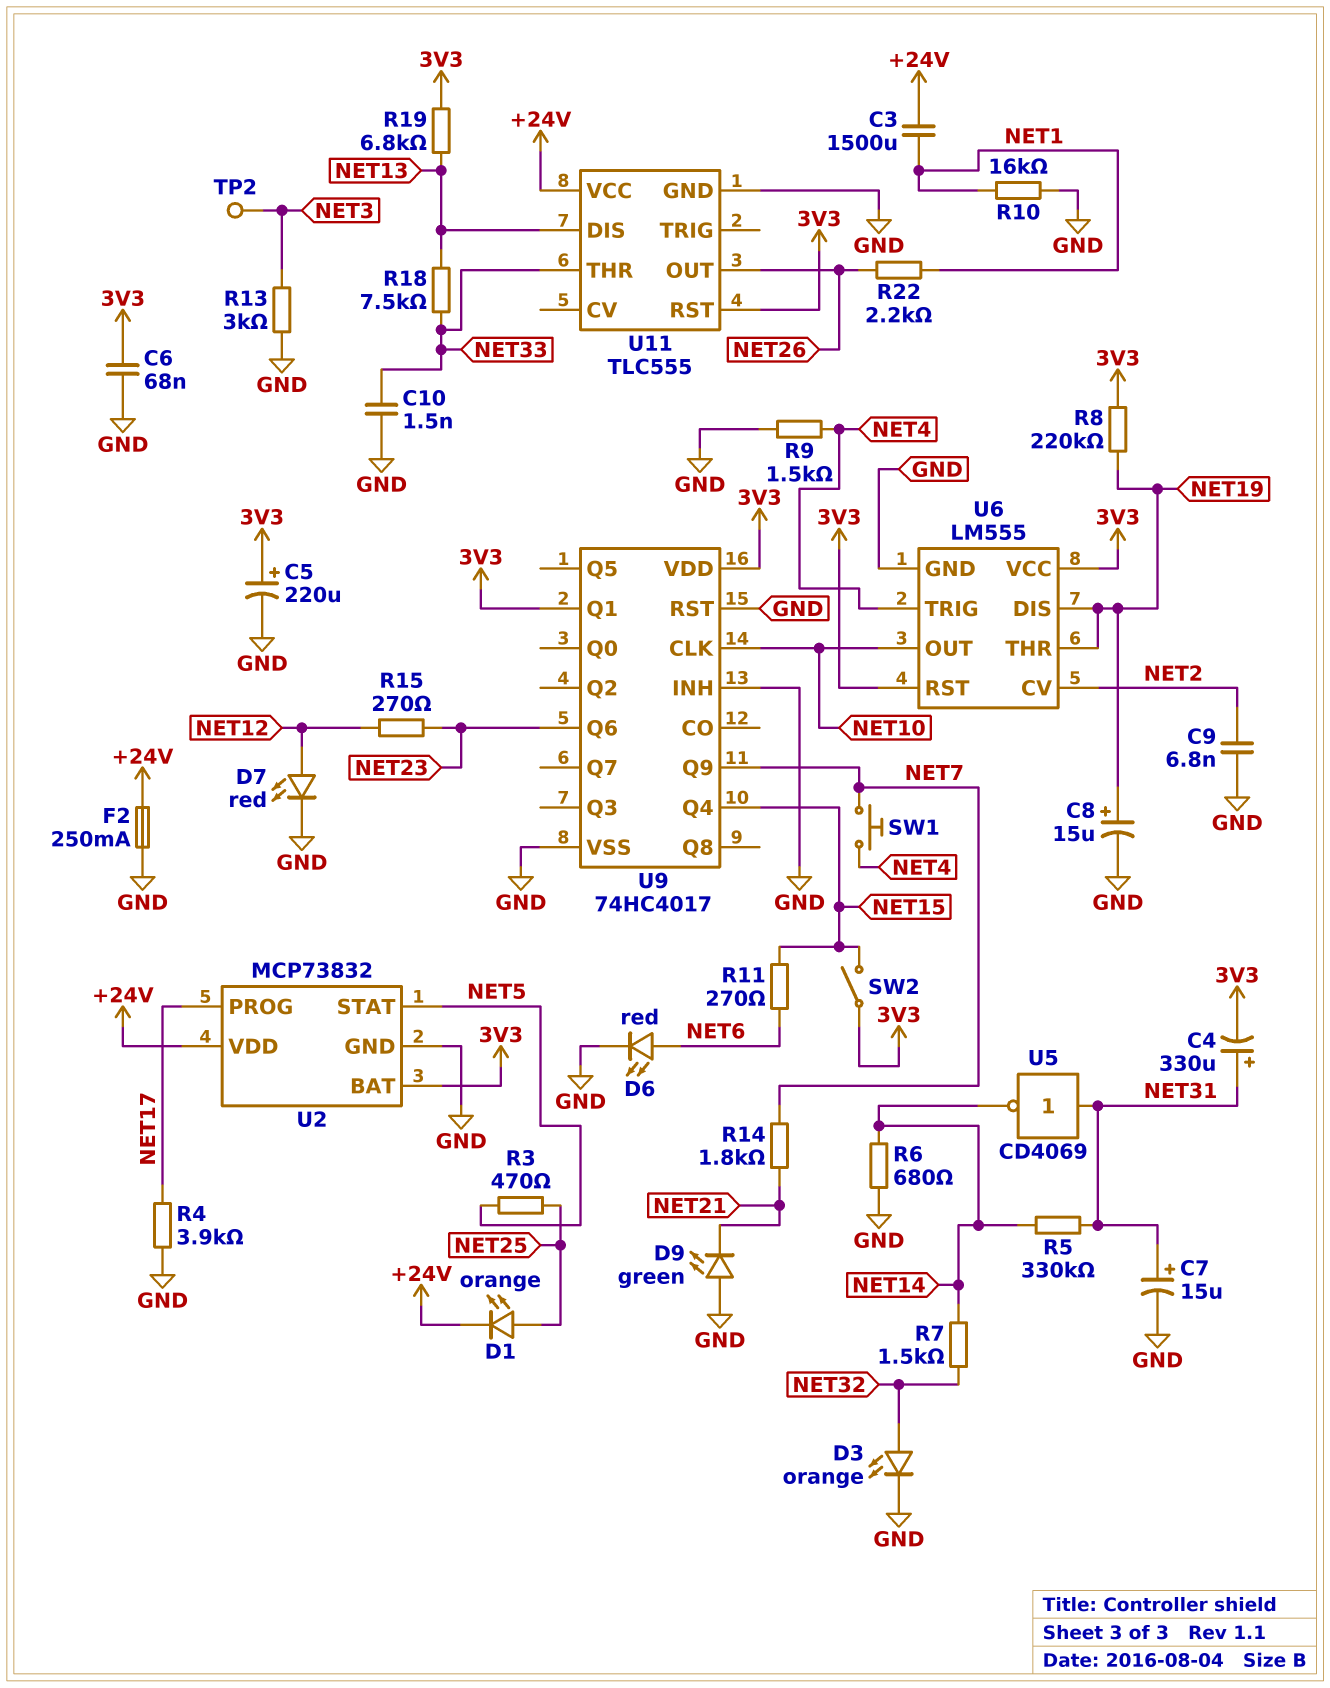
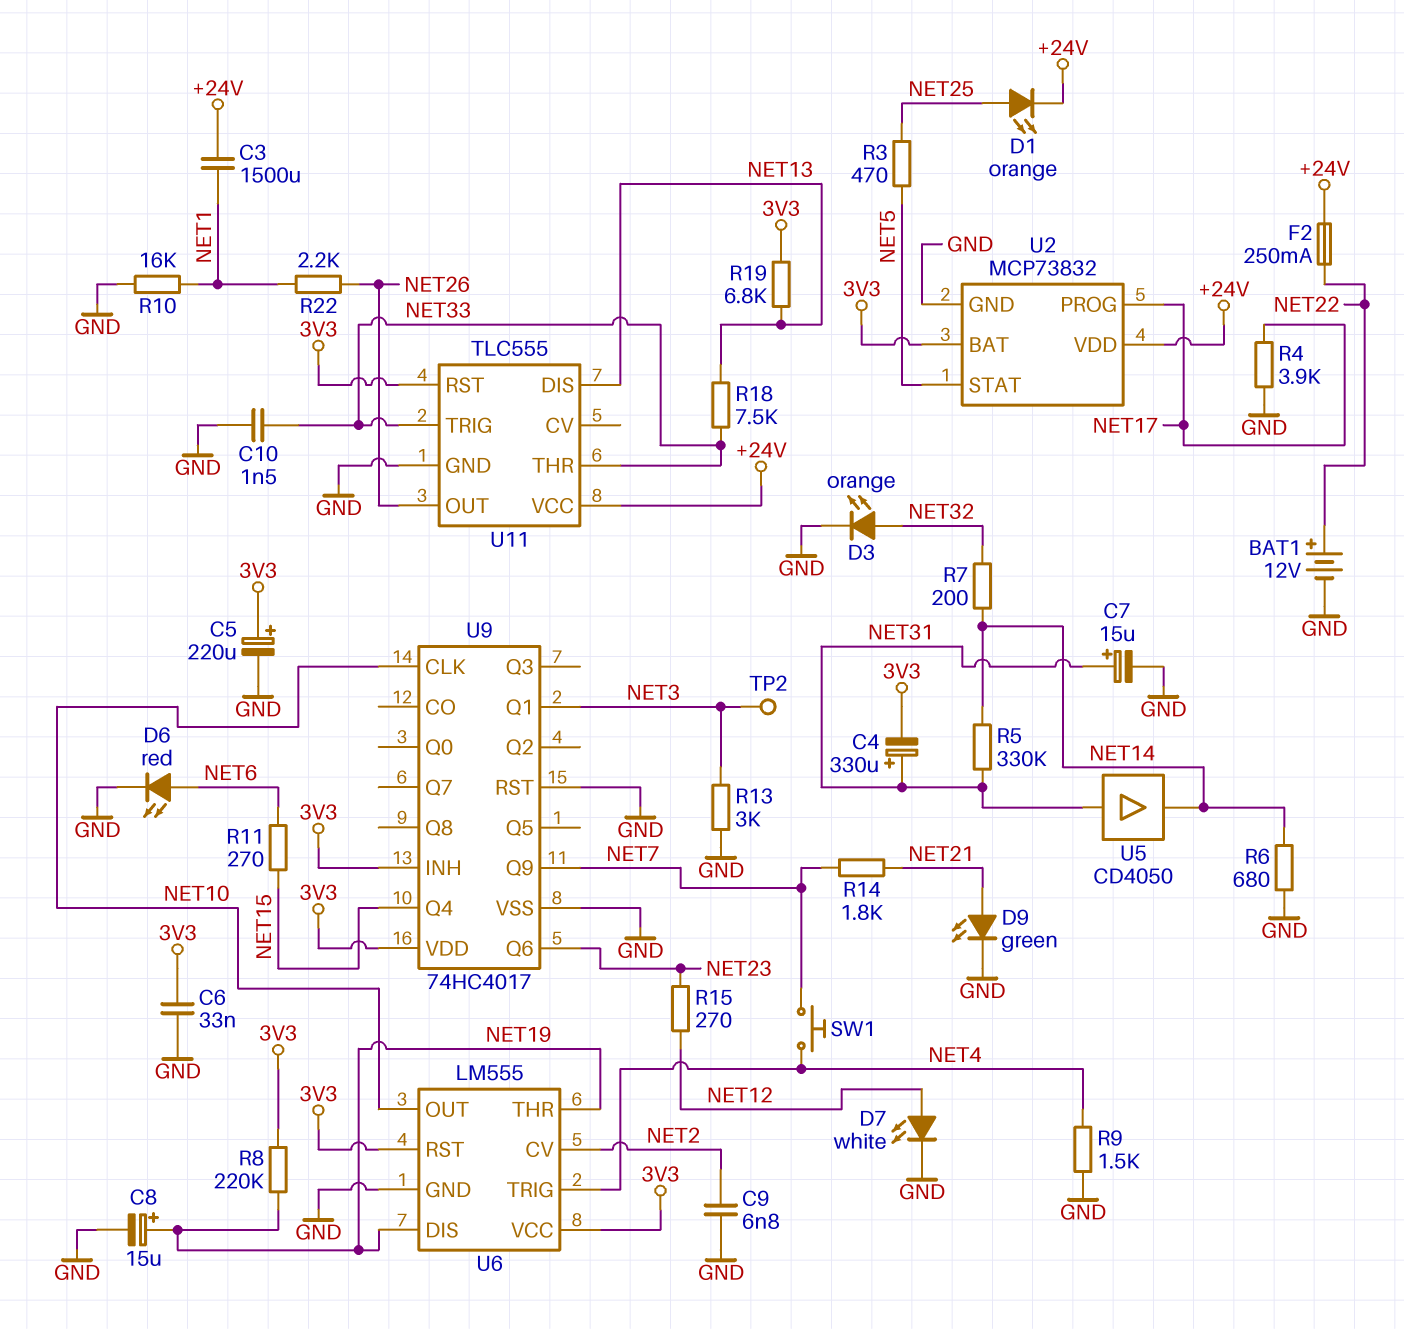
BAT1: none -> 12V (plus NET22, minus GND)
C6: 68nF (3V3, GND) -> 33nF (3V3, GND)
D7: LED red (A NET12, K GND) -> LED white (A NET12, K GND)
D9: LED green (A GND, K NET21) -> LED green (A NET21, K GND)
F2: 250mA (+24V, GND) -> 250mA (+24V, NET22)
R7: 1.5k (NET14, NET32) -> 200 (NET14, NET32)
SW2: switch (3V3, NET15) -> none
U5: NOT CD4069 (in NET31, out NET14) -> buffer CD4050 (in NET31, out NET14)
U9 pin INH: GND -> 3V3
U9 pin Q1: 3V3 -> NET3
U11 pin TRIG: none -> NET33

